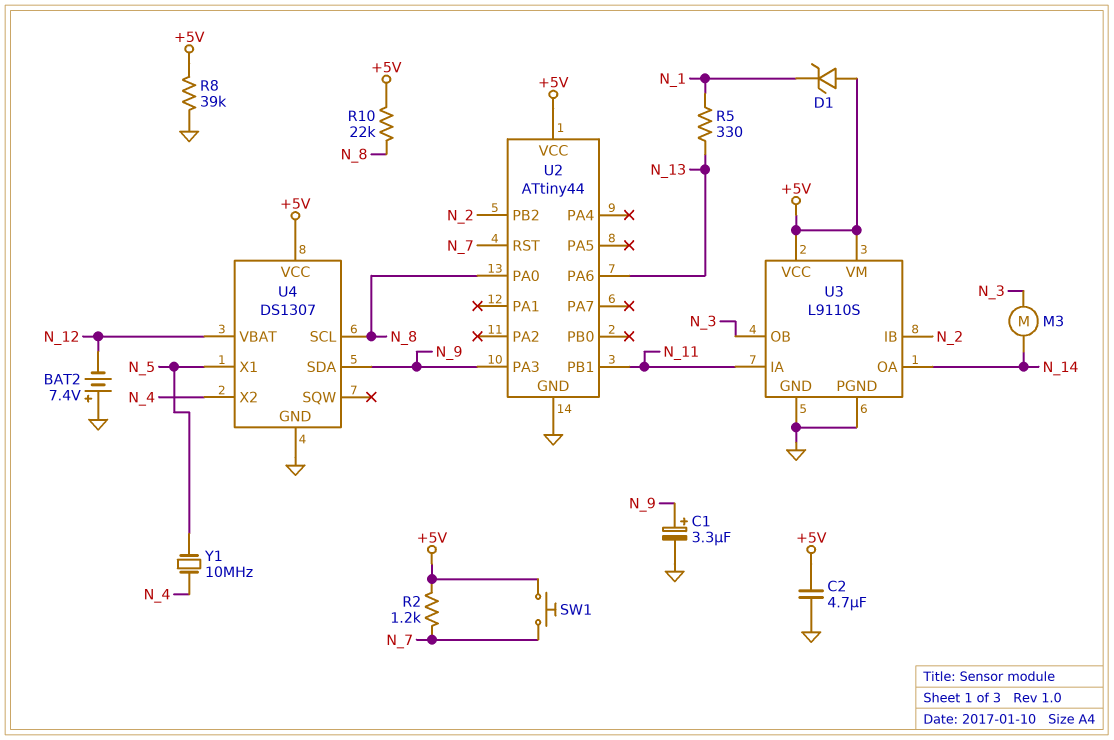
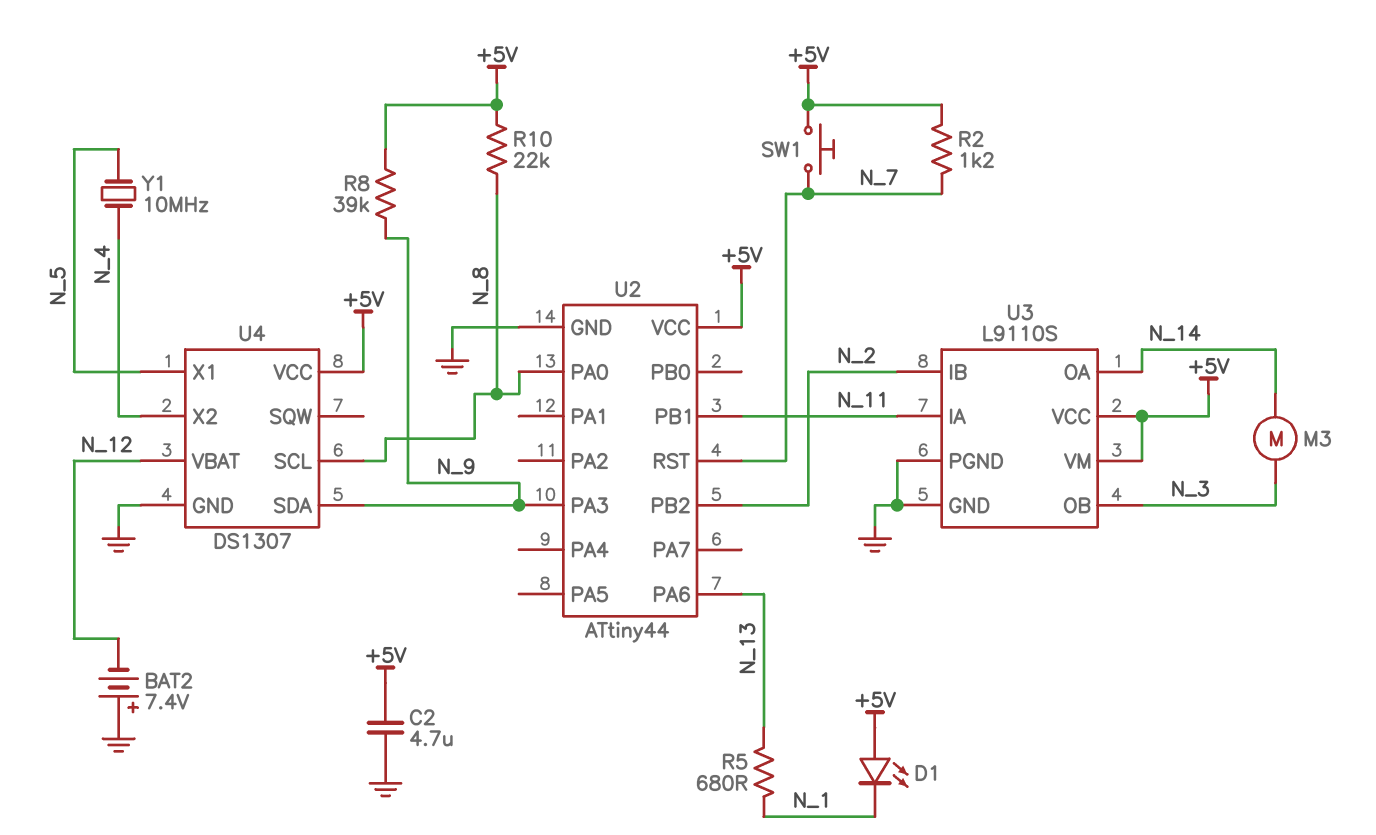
C1: 3.3uF (plus N_9, minus GND) -> none
D1: zener (A +5V, K N_1) -> LED (A +5V, K N_1)
R5: 330 (N_1, N_13) -> 680 (N_1, N_13)
R8: 39k (+5V, GND) -> 39k (+5V, N_9)

